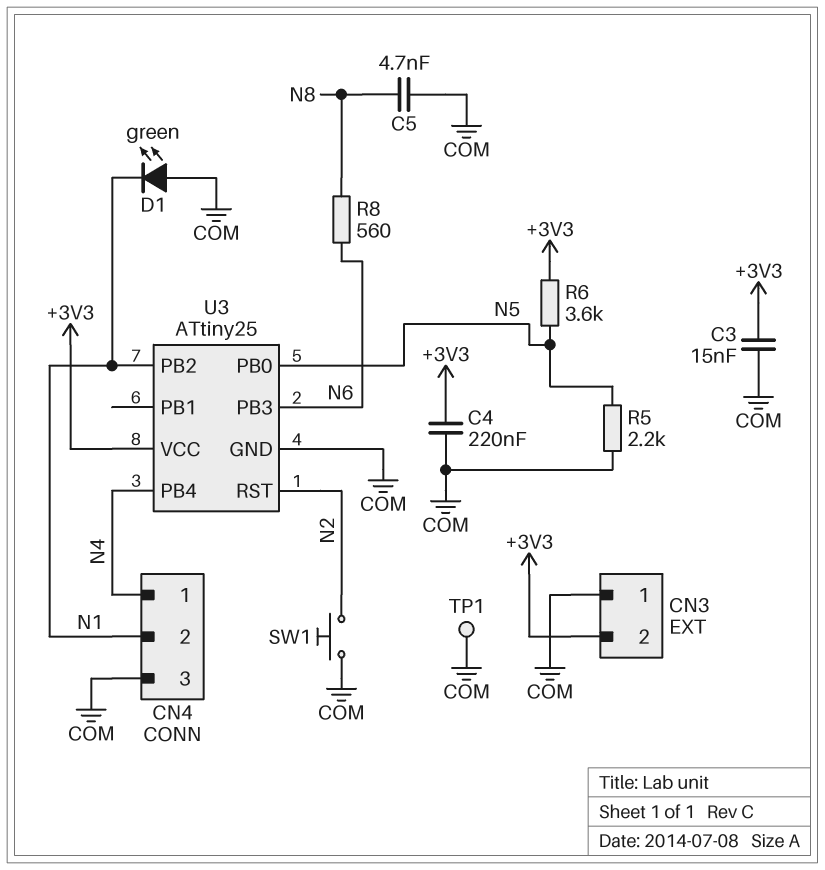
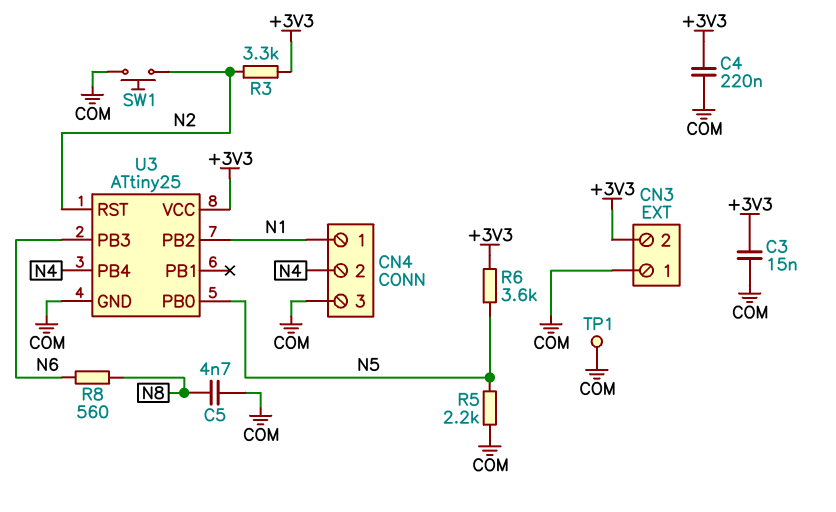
CN4 pin 1: N4 -> N1
CN4 pin 2: N1 -> N4
D1: LED green (A COM, K N1) -> none
R3: none -> 3.3k (+3V3, N2)

